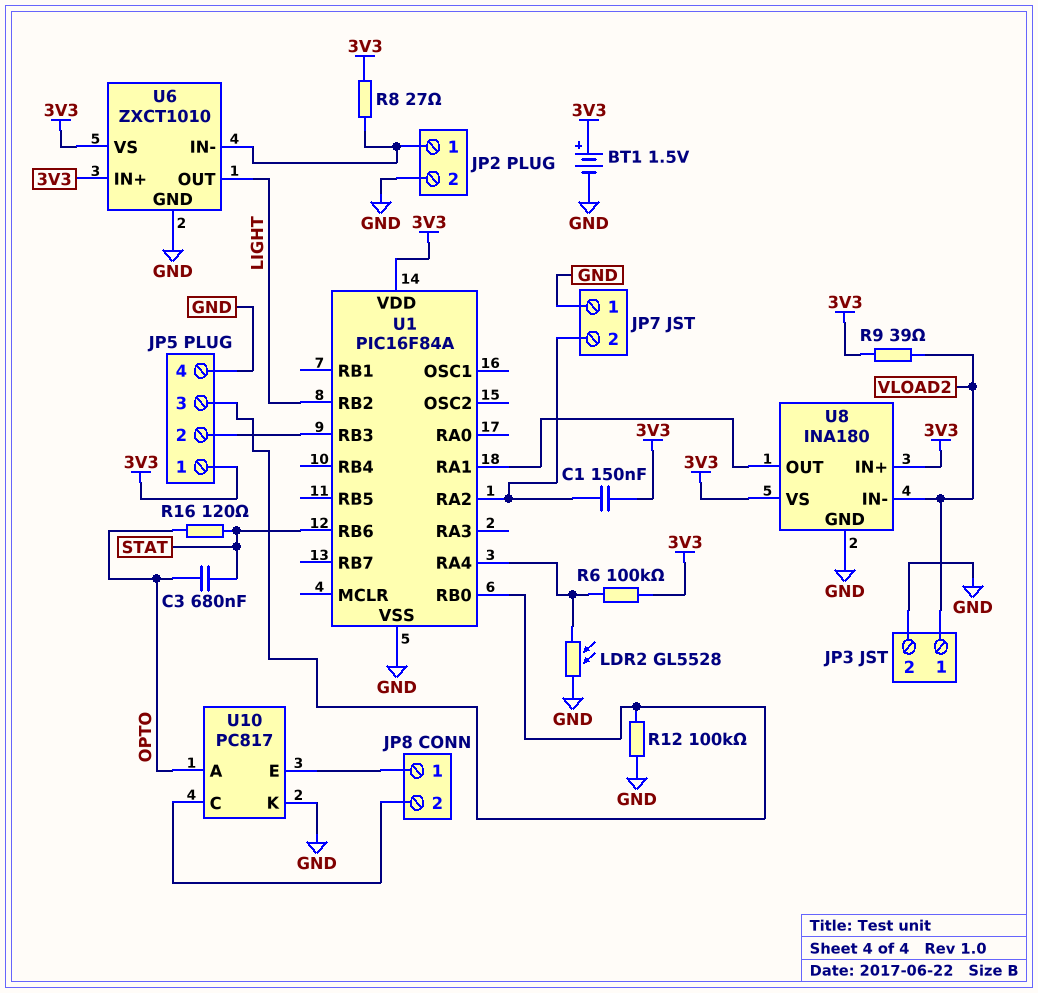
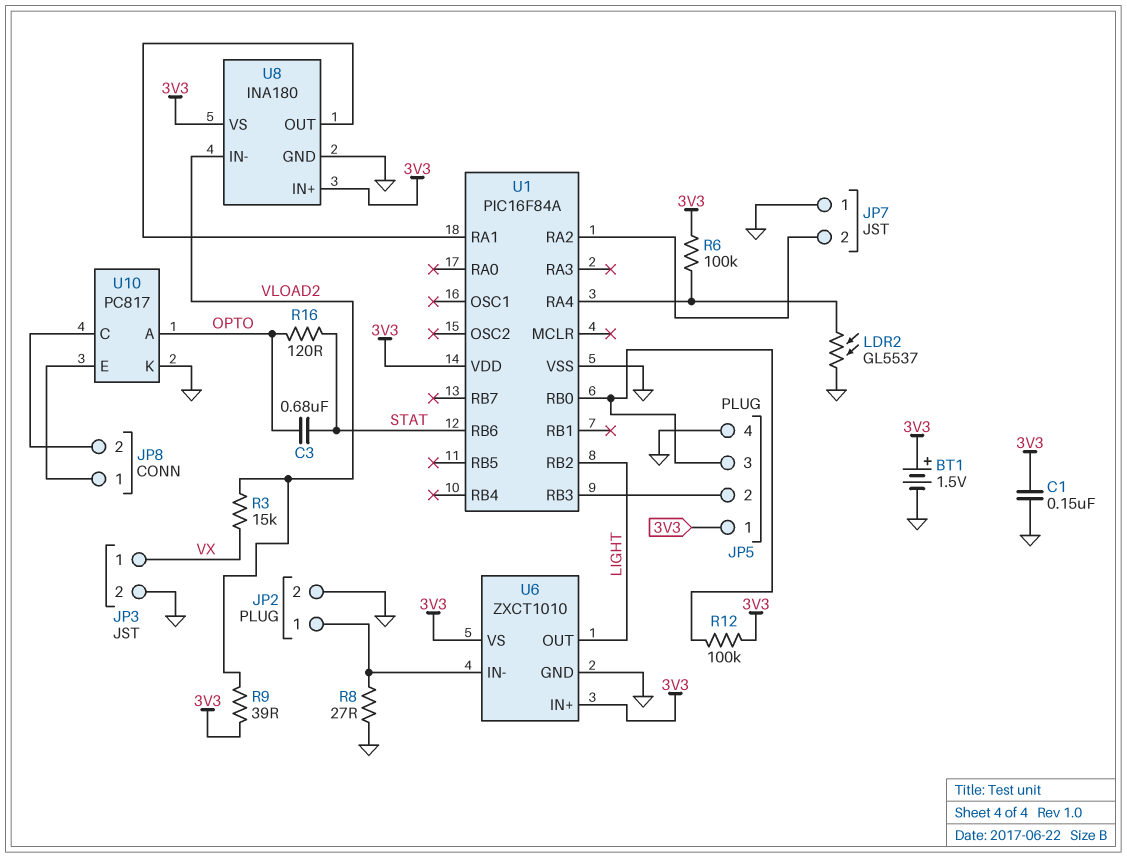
C1: 150nF (3V3, JP7/2) -> 150nF (3V3, GND)
JP3 pin 1: VLOAD2 -> VX
LDR2: GL5528 (GND, U1/RA4) -> GL5537 (GND, U1/RA4)
R3: none -> 15k (VLOAD2, VX)
R8: 27 (3V3, JP2/1) -> 27 (GND, JP2/1)
R12: 100k (GND, JP5/3) -> 100k (3V3, JP5/3)

